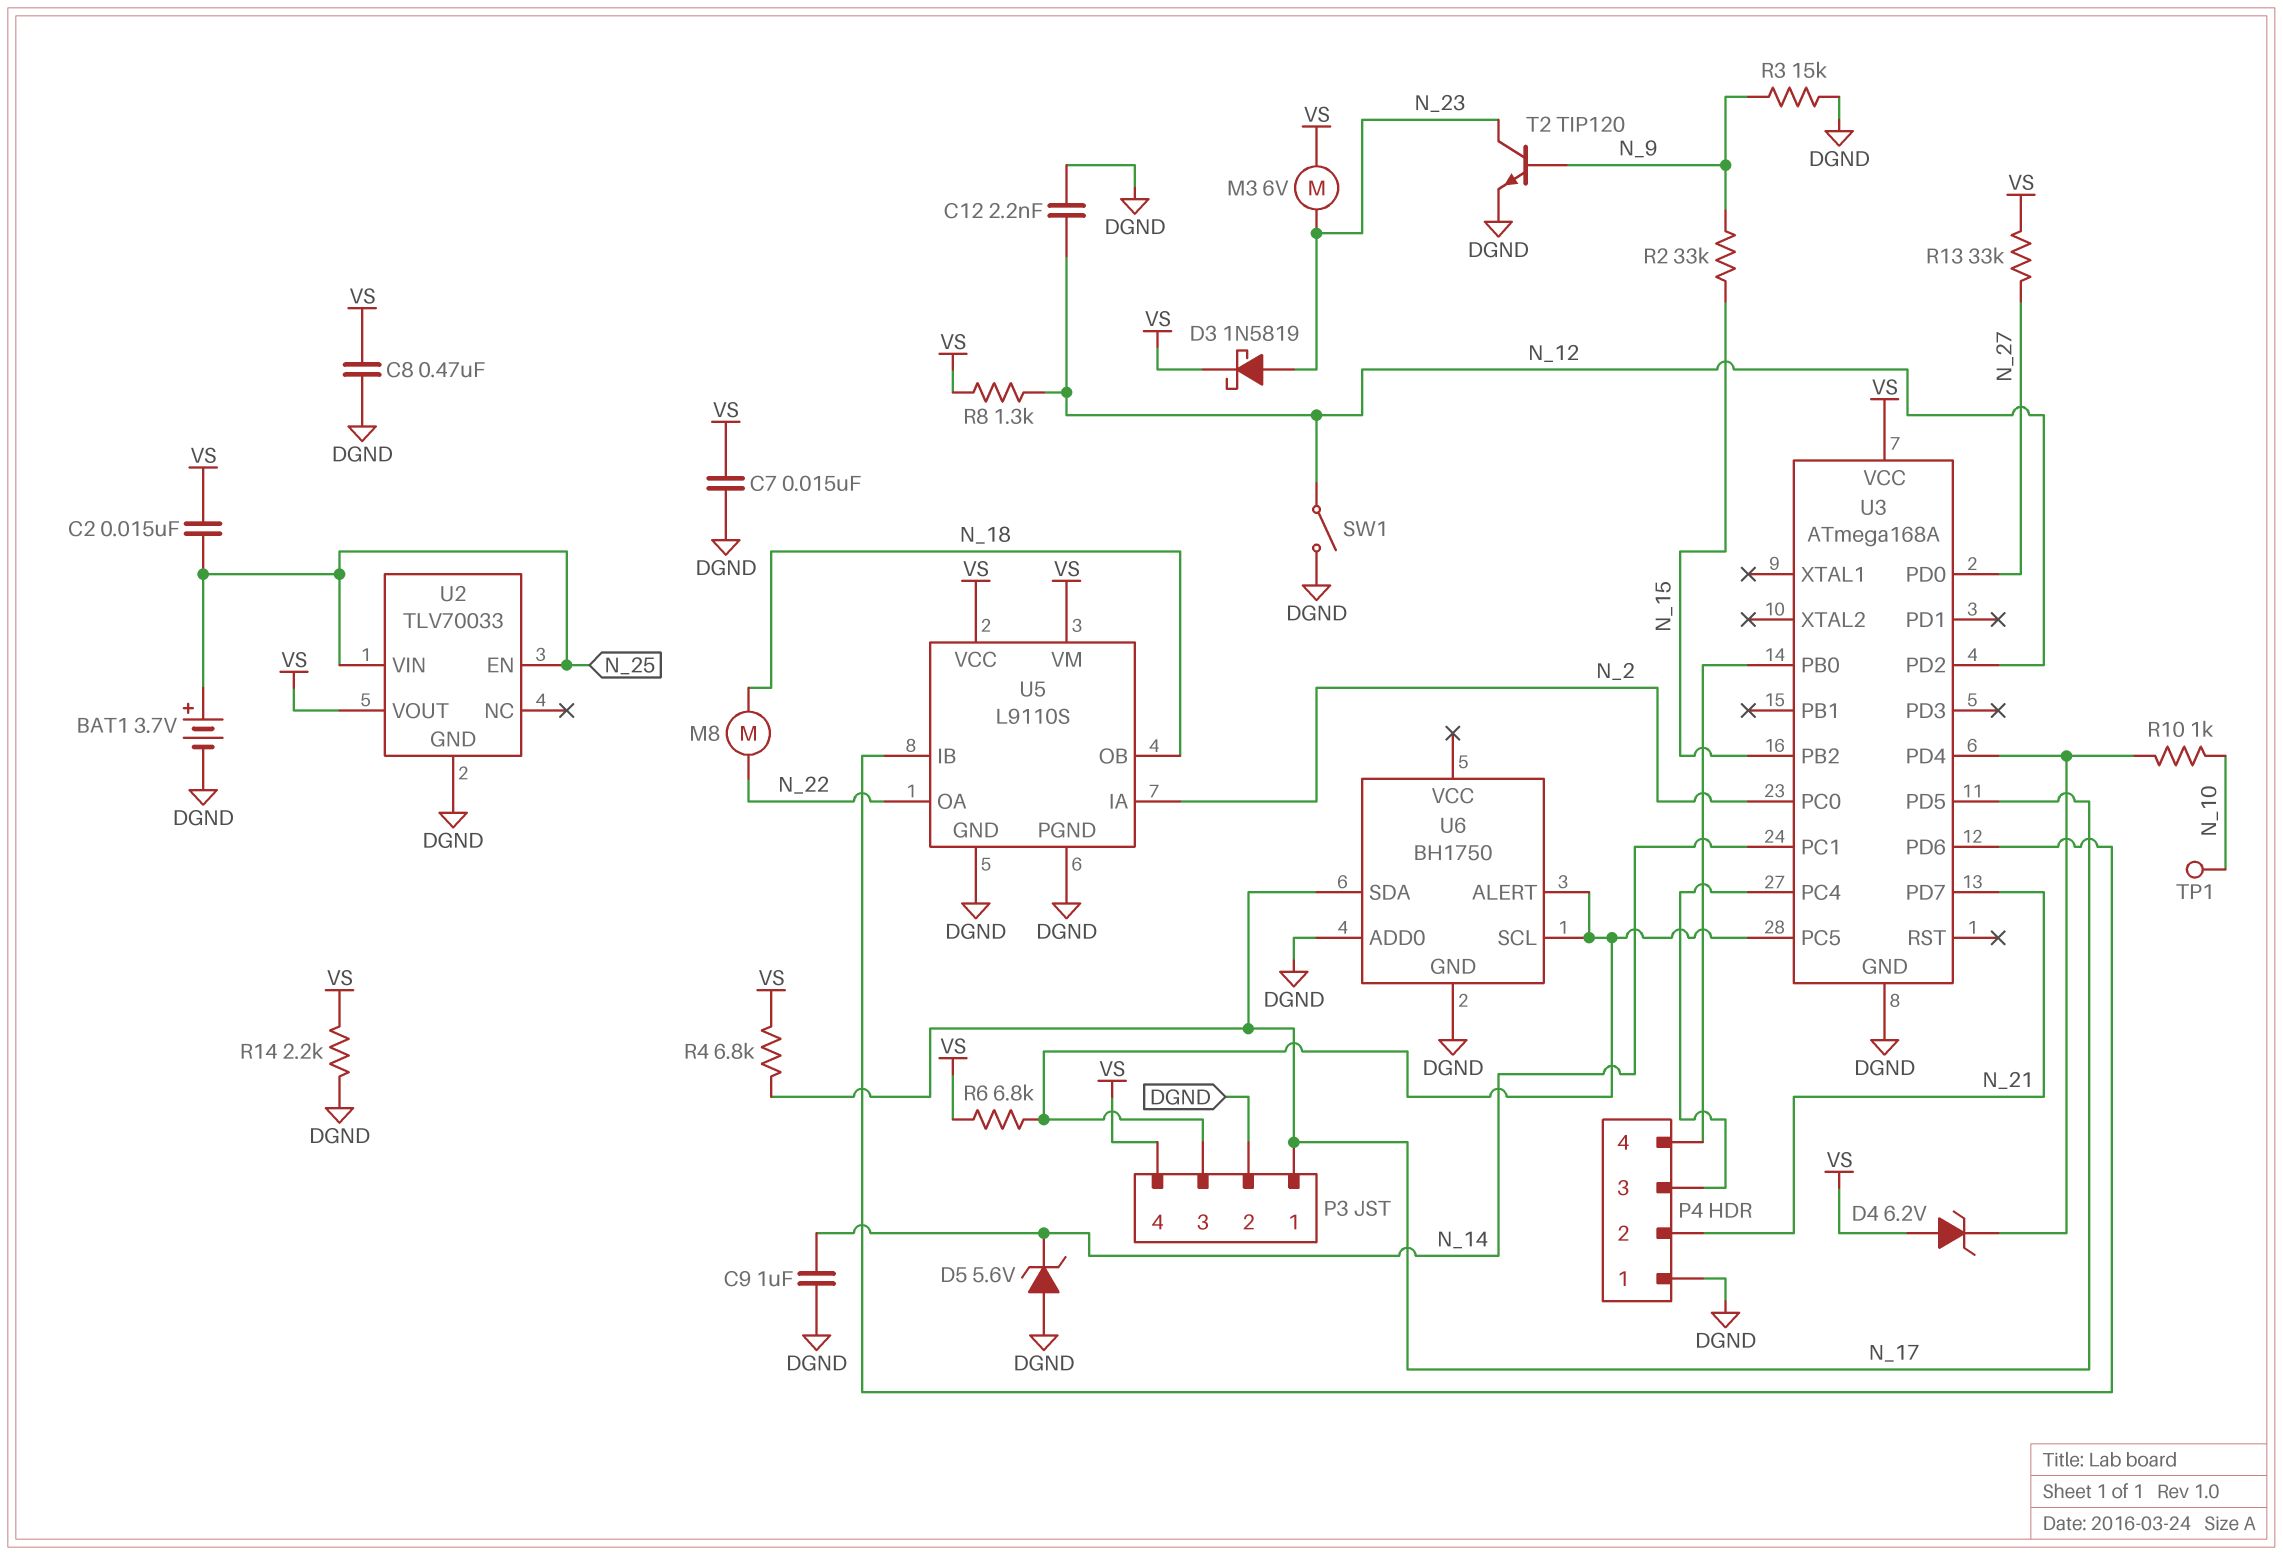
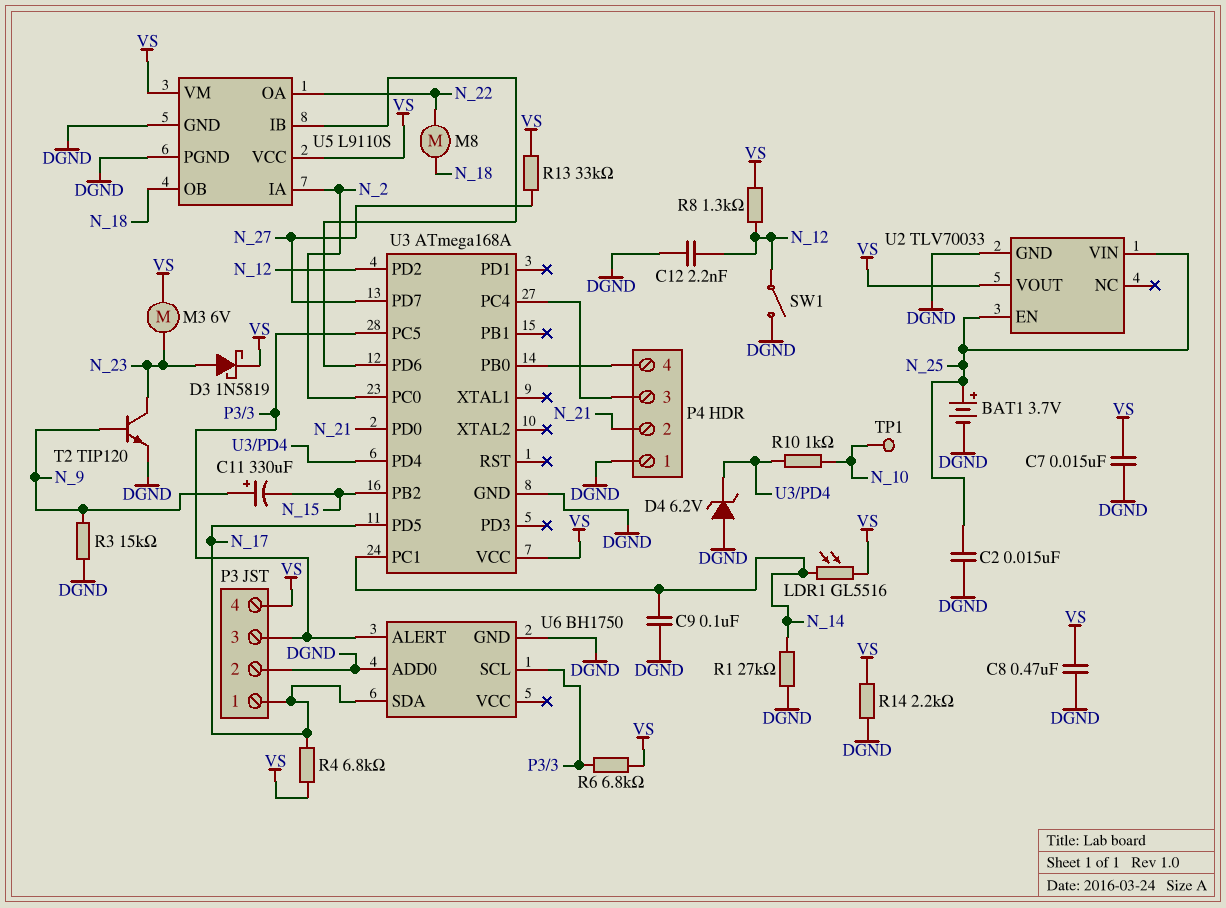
C2: 15nF (N_25, VS) -> 15nF (DGND, N_25)
C9: 1uF (DGND, N_14) -> 100nF (DGND, N_14)
C11: none -> 330uF (plus N_9, minus N_15)
D4: zener 6.2V (A VS, K U3/PD4) -> zener 6.2V (A DGND, K U3/PD4)
D5: zener 5.6V (A DGND, K N_14) -> none
LDR1: none -> GL5516 (N_14, VS)
R1: none -> 27k (DGND, N_14)
R2: 33k (N_9, N_15) -> none
U3 pin PD0: N_27 -> N_21
U3 pin PD7: N_21 -> N_27

